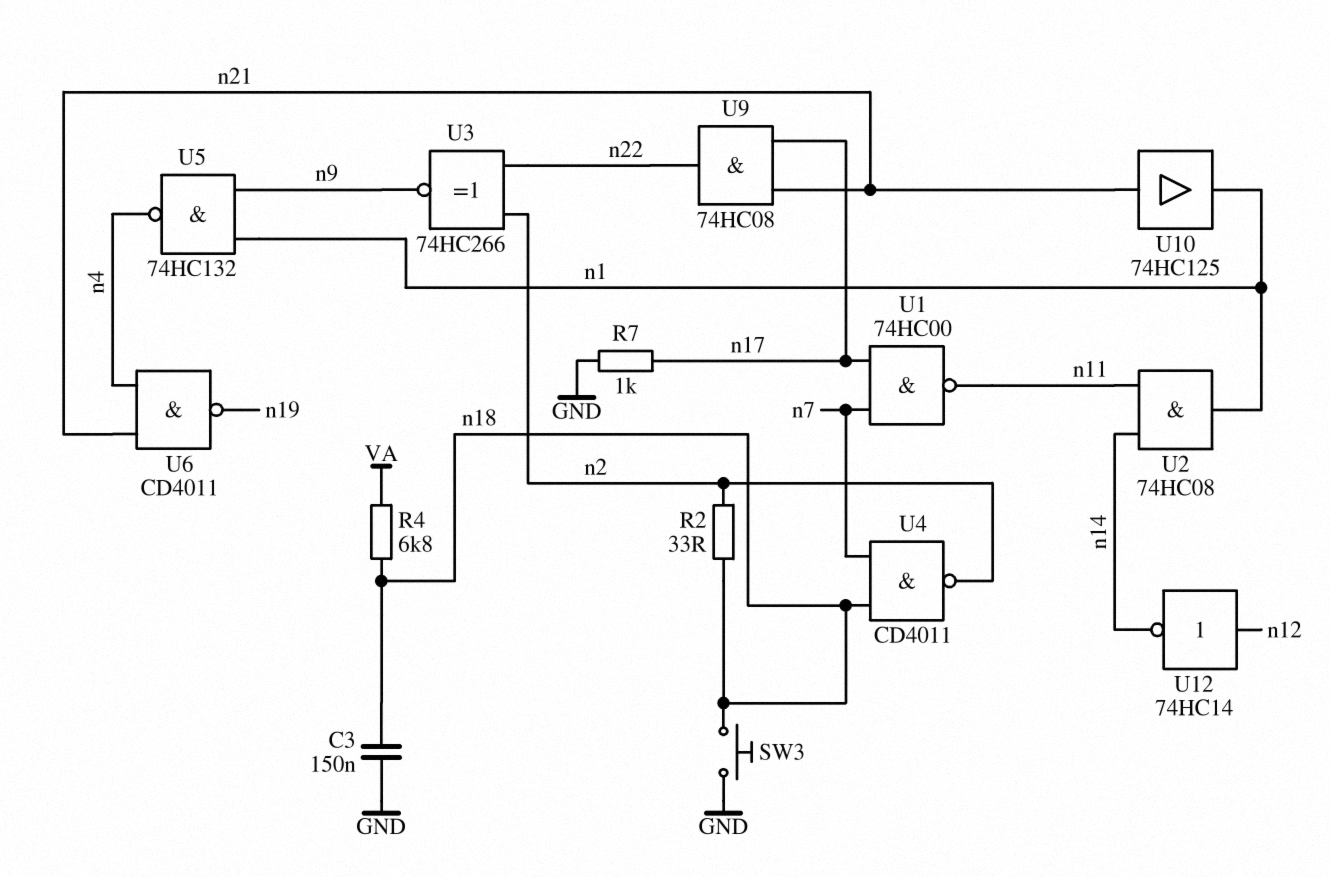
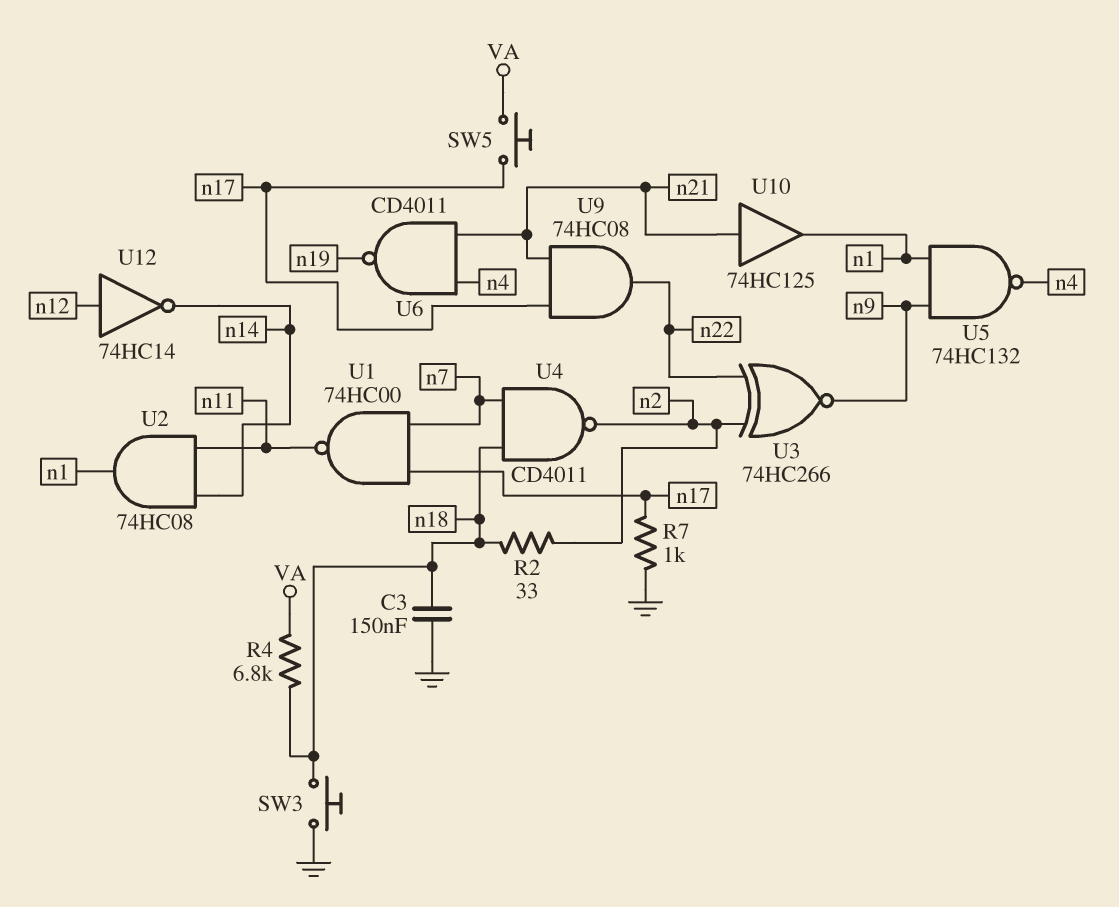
SW5: none -> button (VA, n17)

